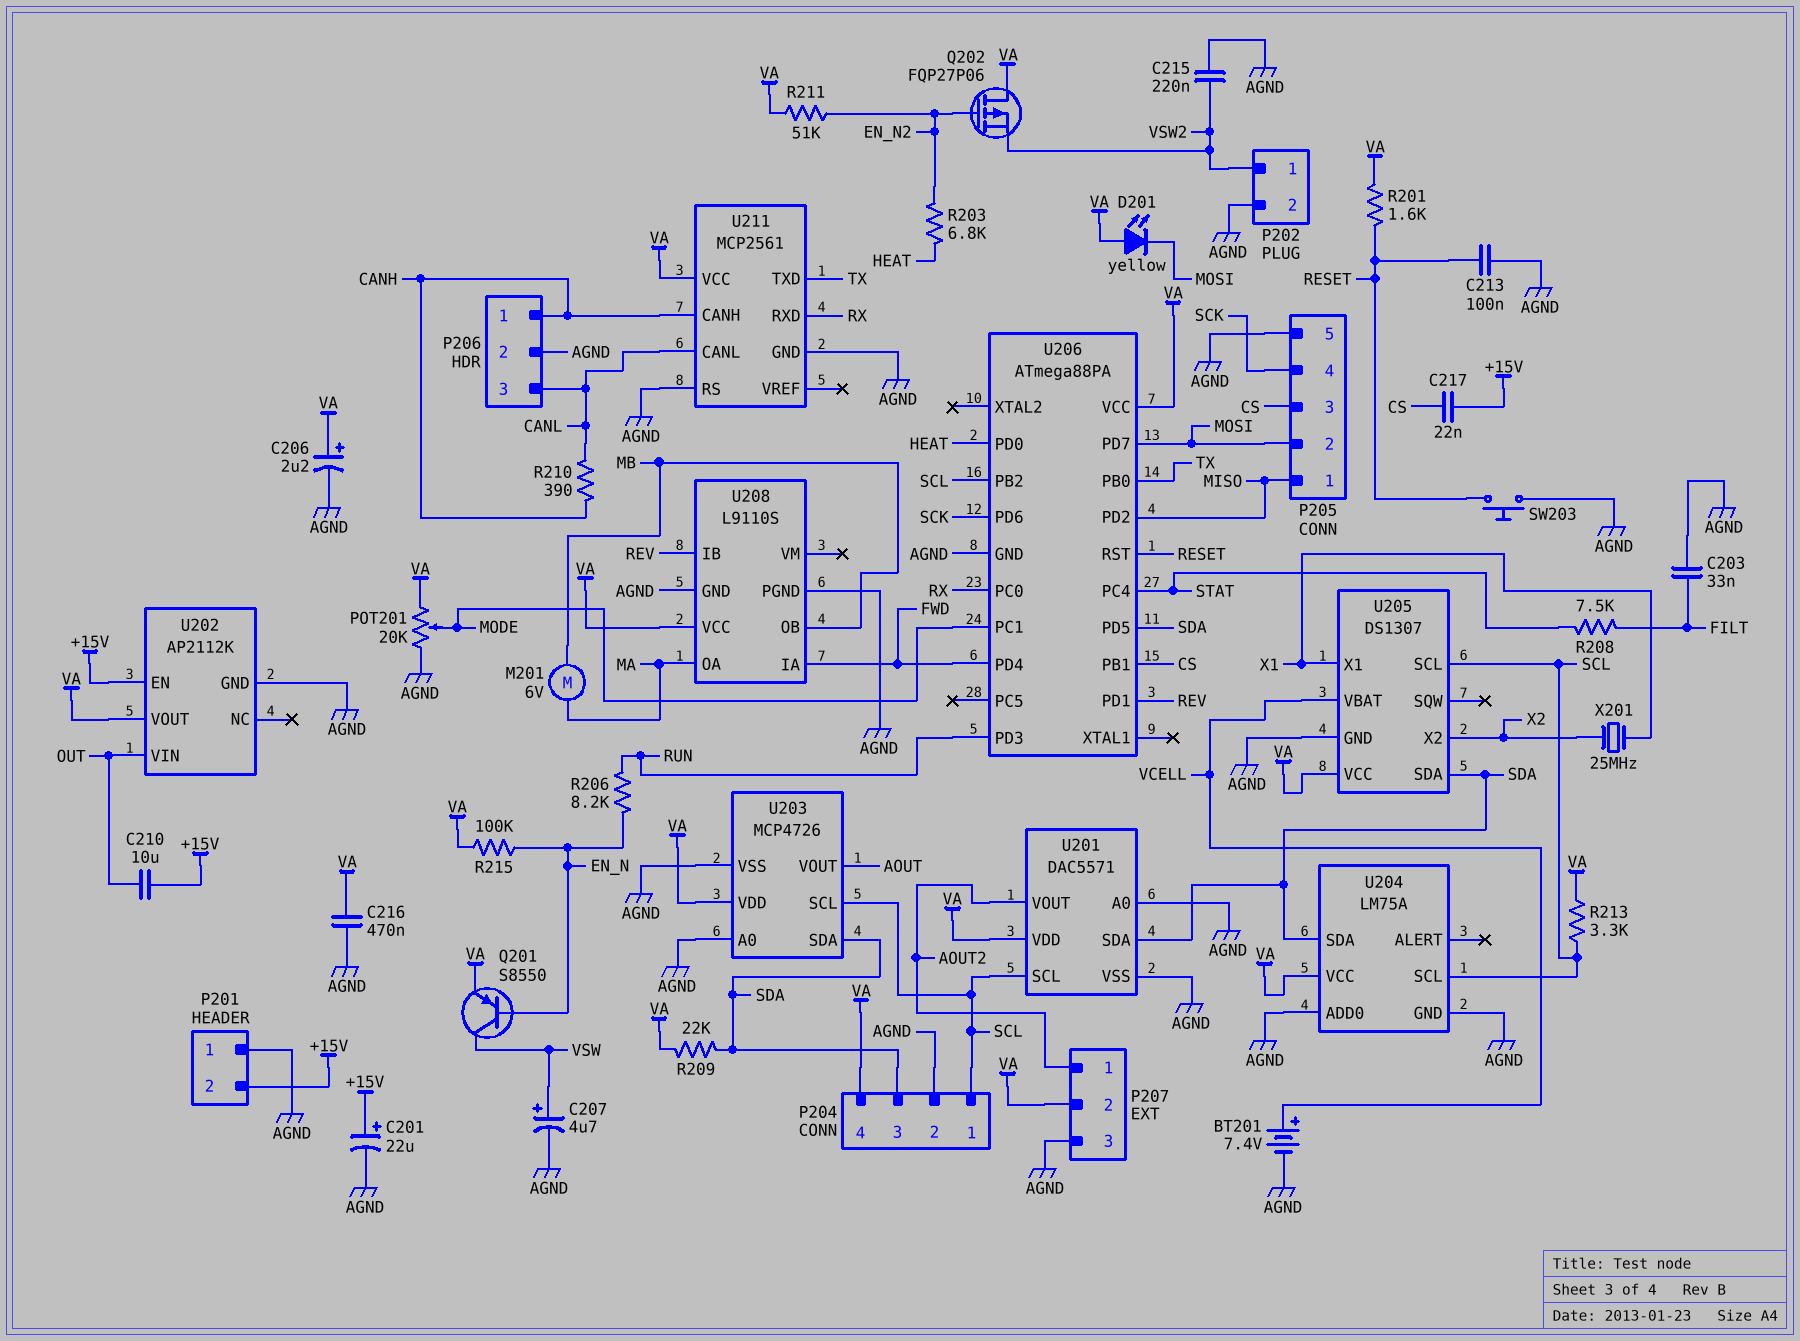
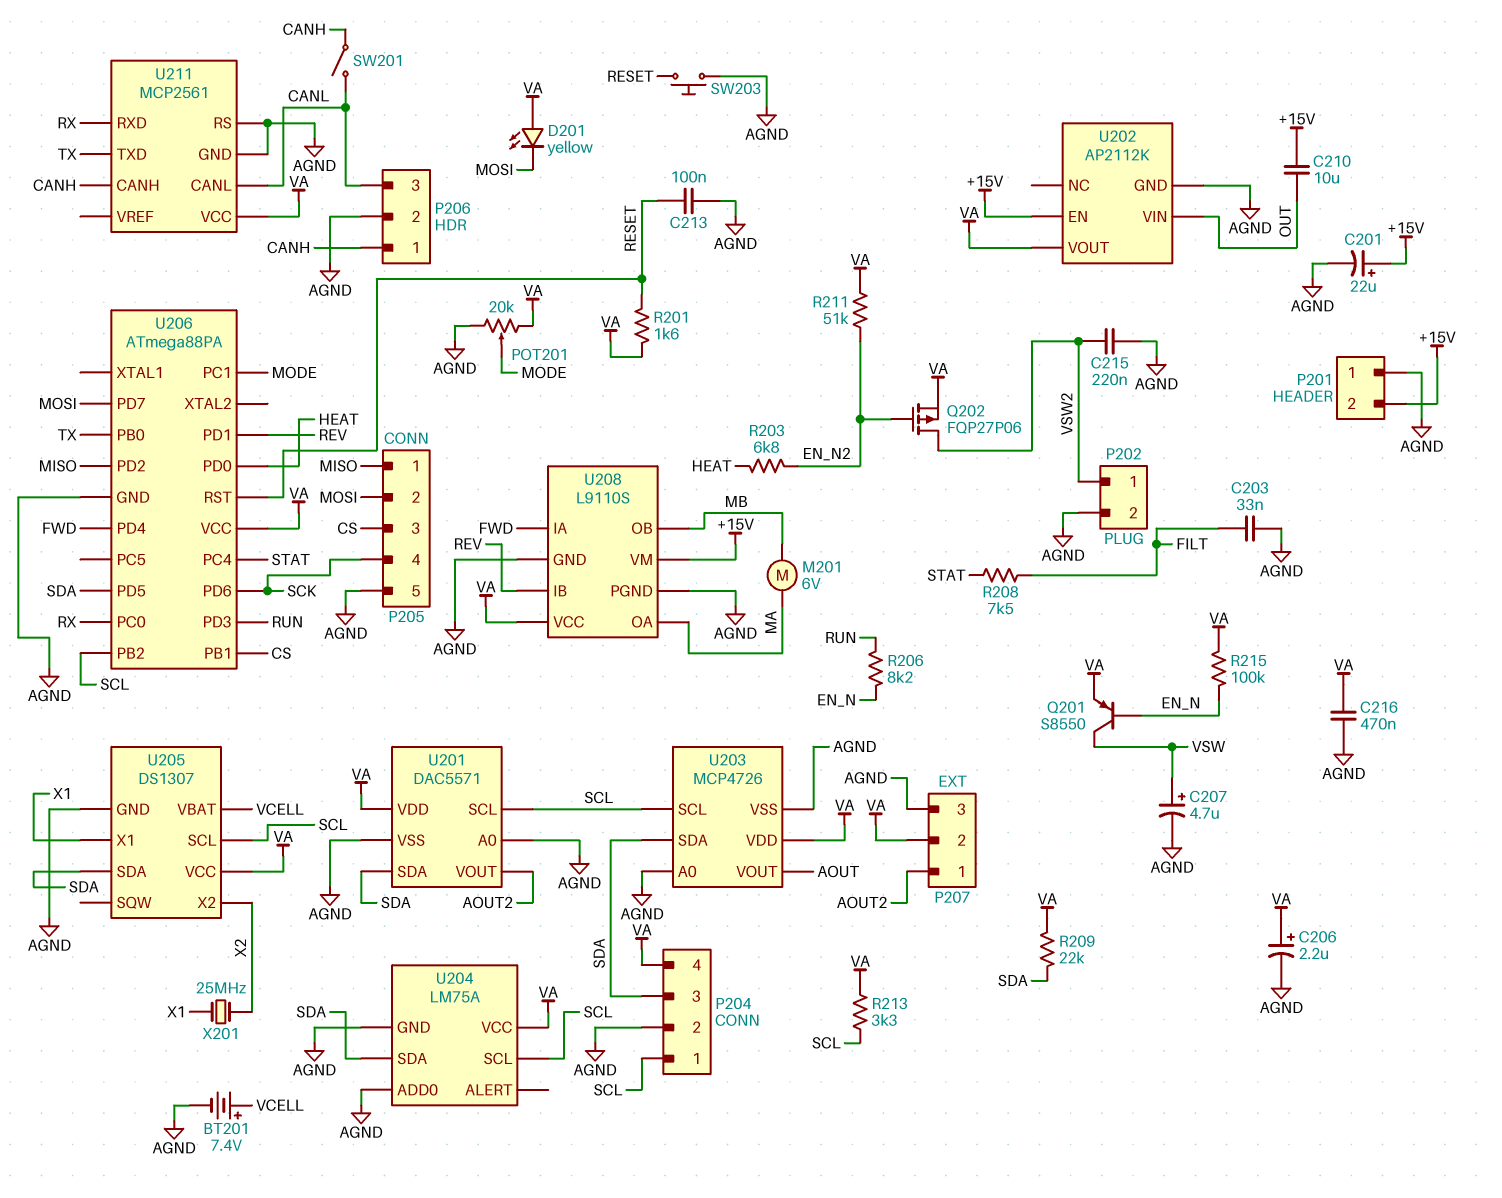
C217: 22nF (+15V, CS) -> none
Q202: PMOS FQP27P06 (G EN_N2, D VA, S VSW2) -> PMOS FQP27P06 (G EN_N2, D VSW2, S VA)
R210: 390 (CANH, CANL) -> none
SW201: none -> switch (CANH, CANL)
U208 pin VM: none -> +15V

